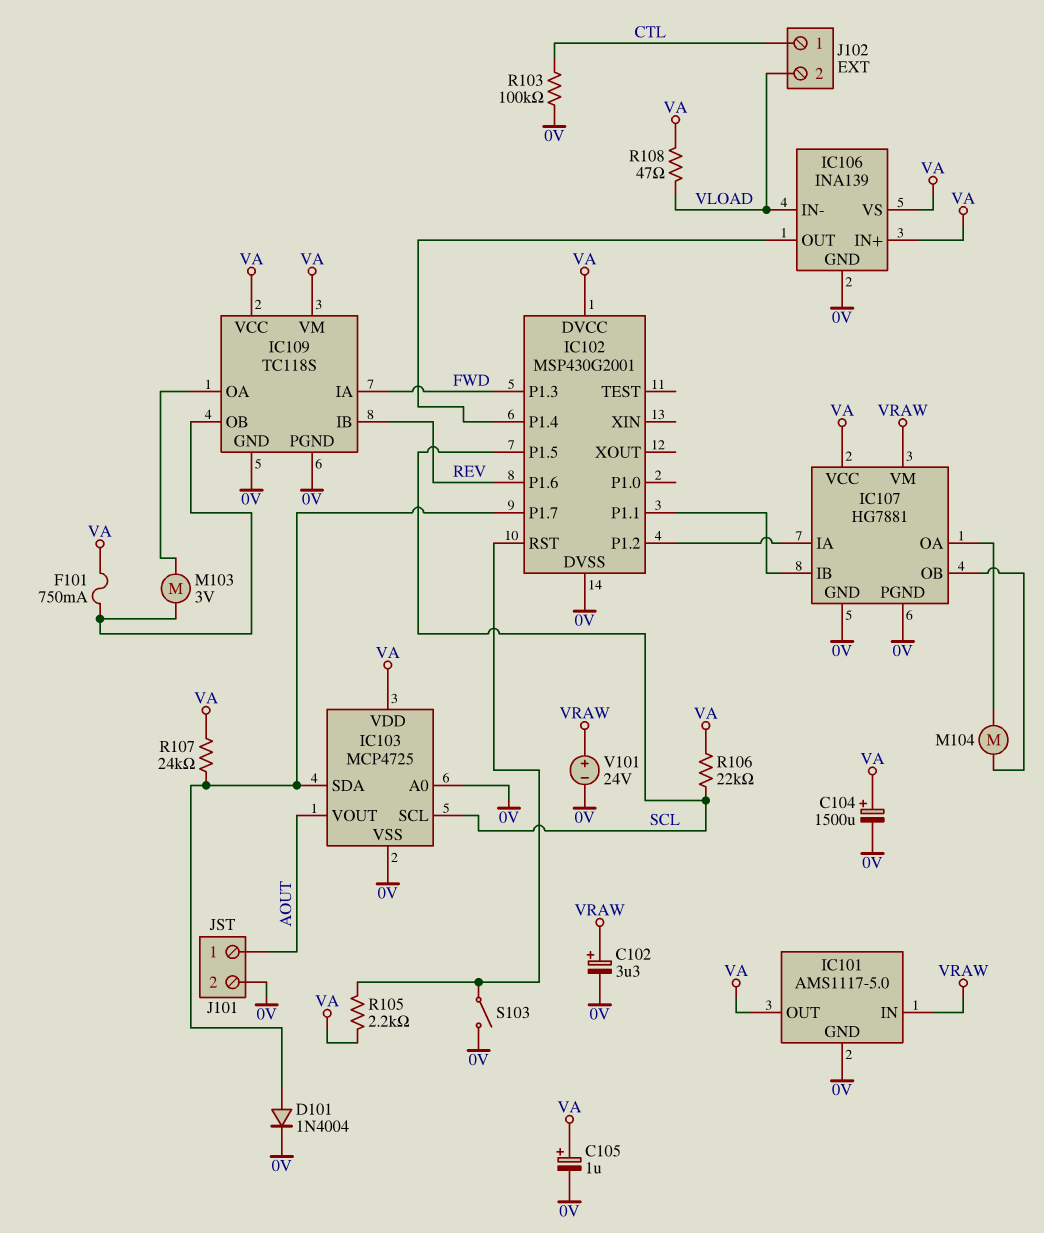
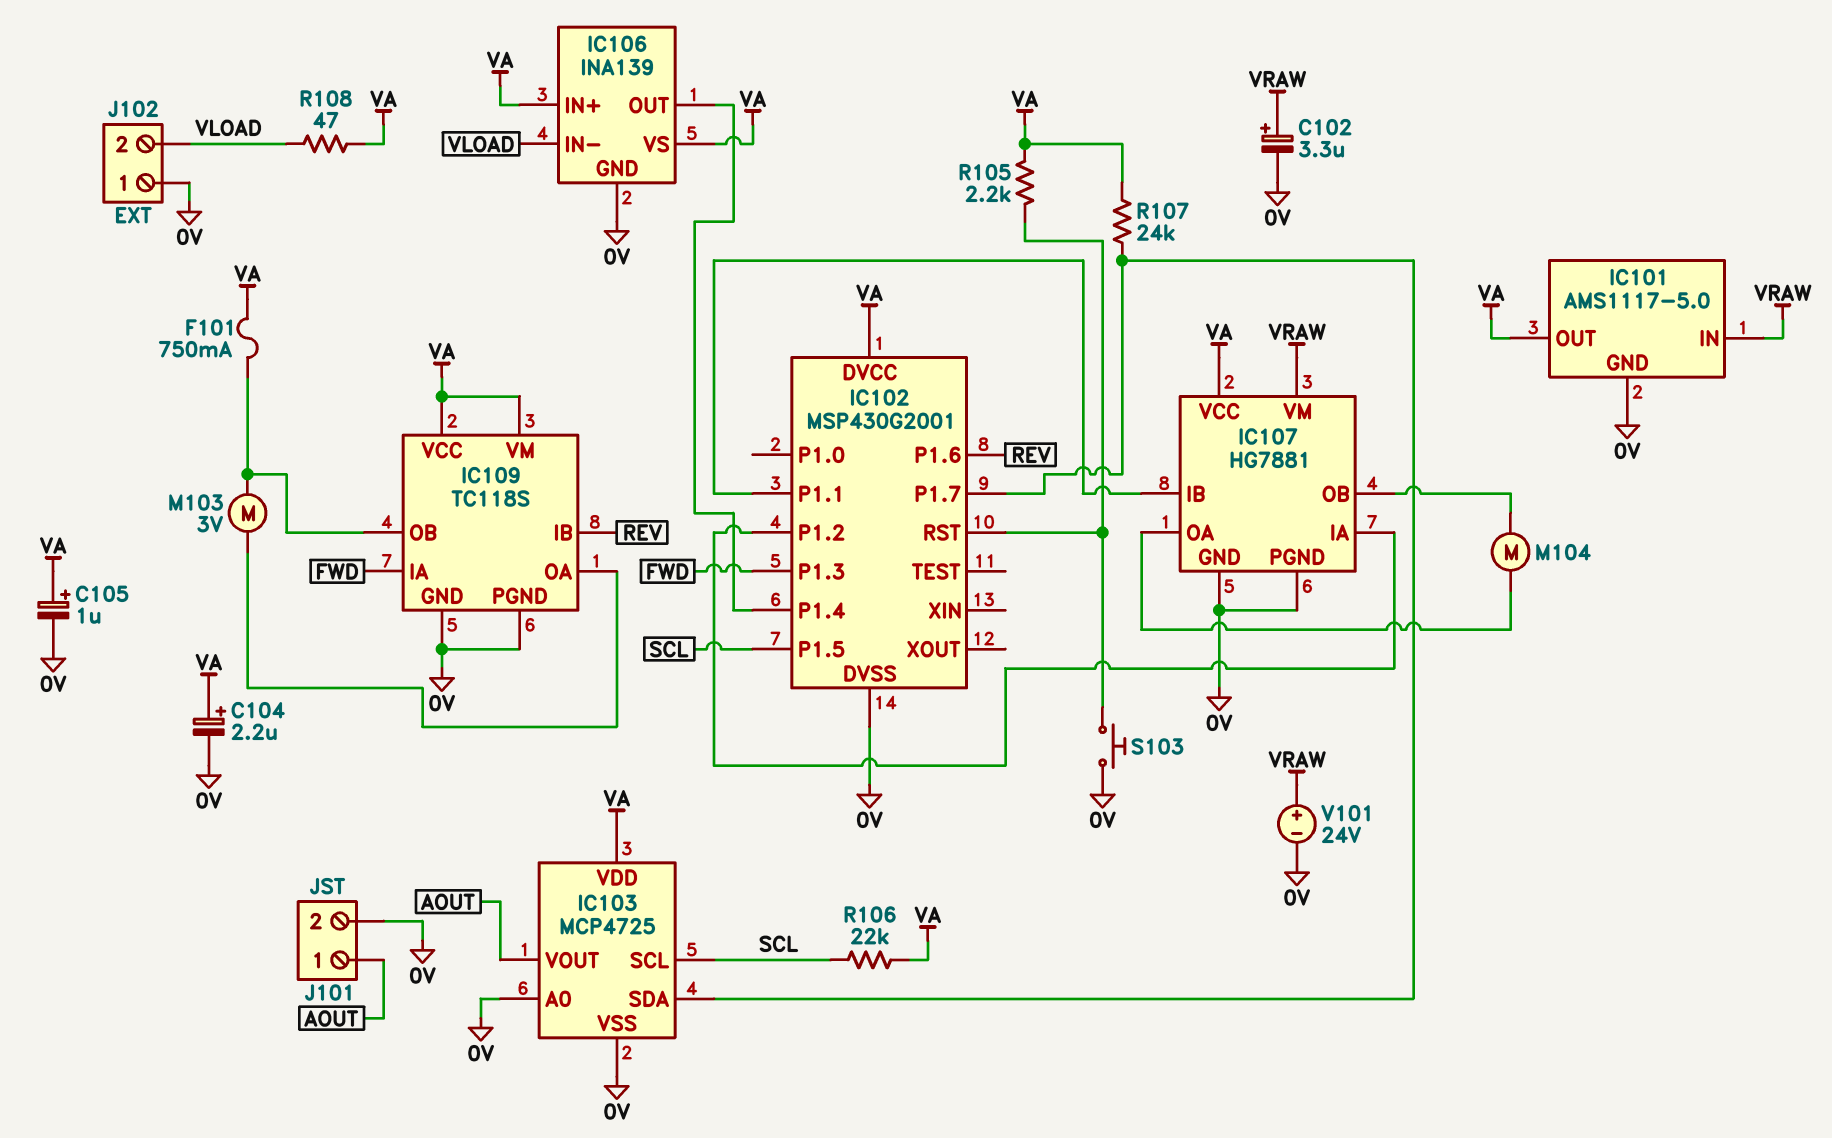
C104: 1500uF (plus VA, minus 0V) -> 2.2uF (plus VA, minus 0V)
D101: diode 1N4004 (A IC102/P1.7, K 0V) -> none
J102 pin 1: CTL -> 0V
R103: 100k (0V, CTL) -> none
S103: switch (0V, IC102/RST) -> button (0V, IC102/RST)

